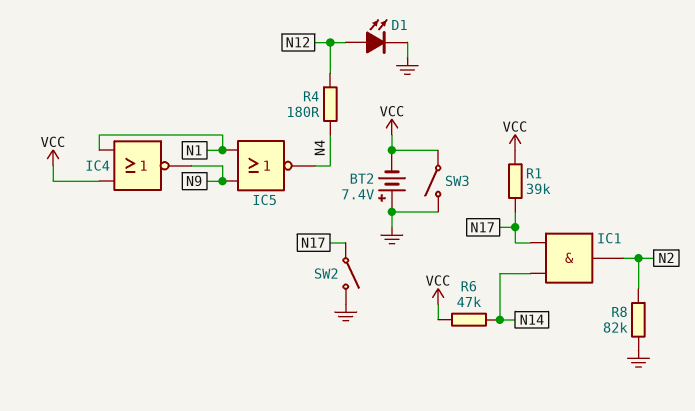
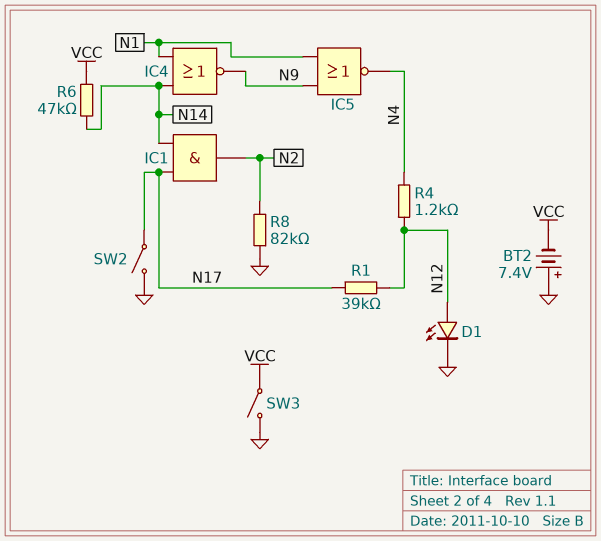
IC4: NOR (in N1, in VCC, out N9) -> NOR (in N1, in N14, out N9)
R1: 39k (N17, VCC) -> 39k (N12, N17)
R4: 180 (N4, N12) -> 1.2k (N4, N12)

